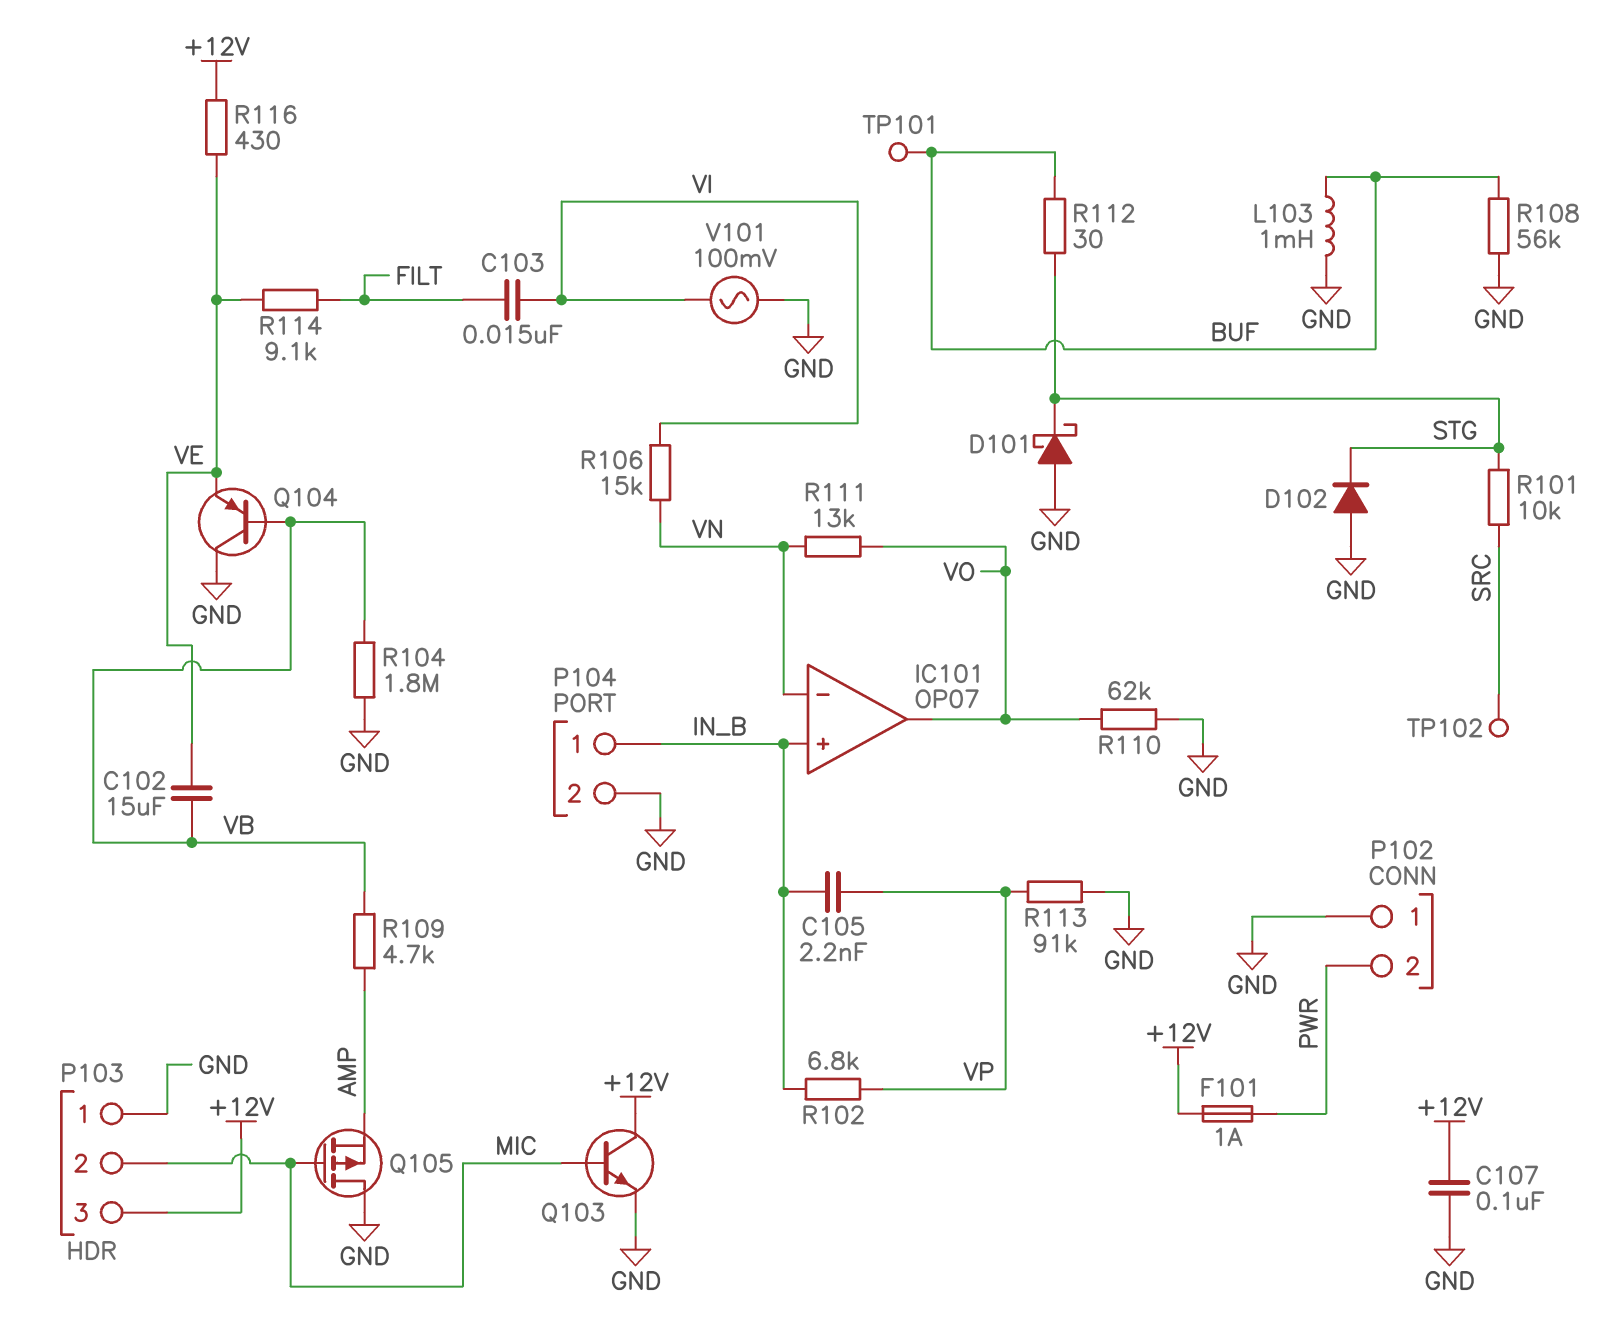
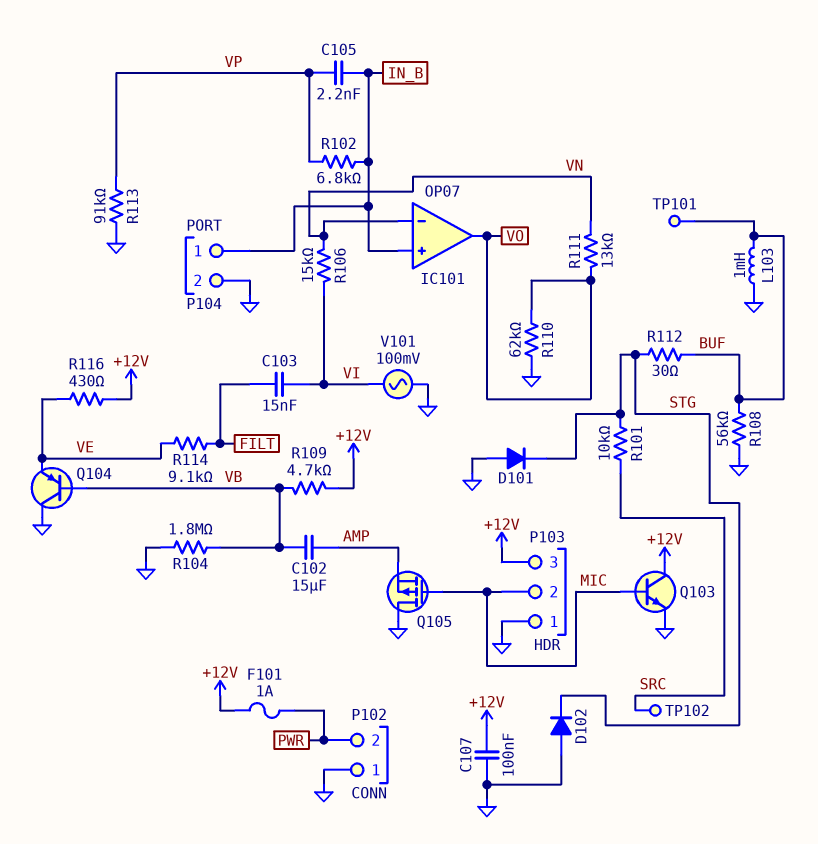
C102: 15uF (VB, VE) -> 15uF (AMP, VB)
D101: schottky (A GND, K STG) -> diode (A GND, K STG)
R109: 4.7k (AMP, VB) -> 4.7k (+12V, VB)

